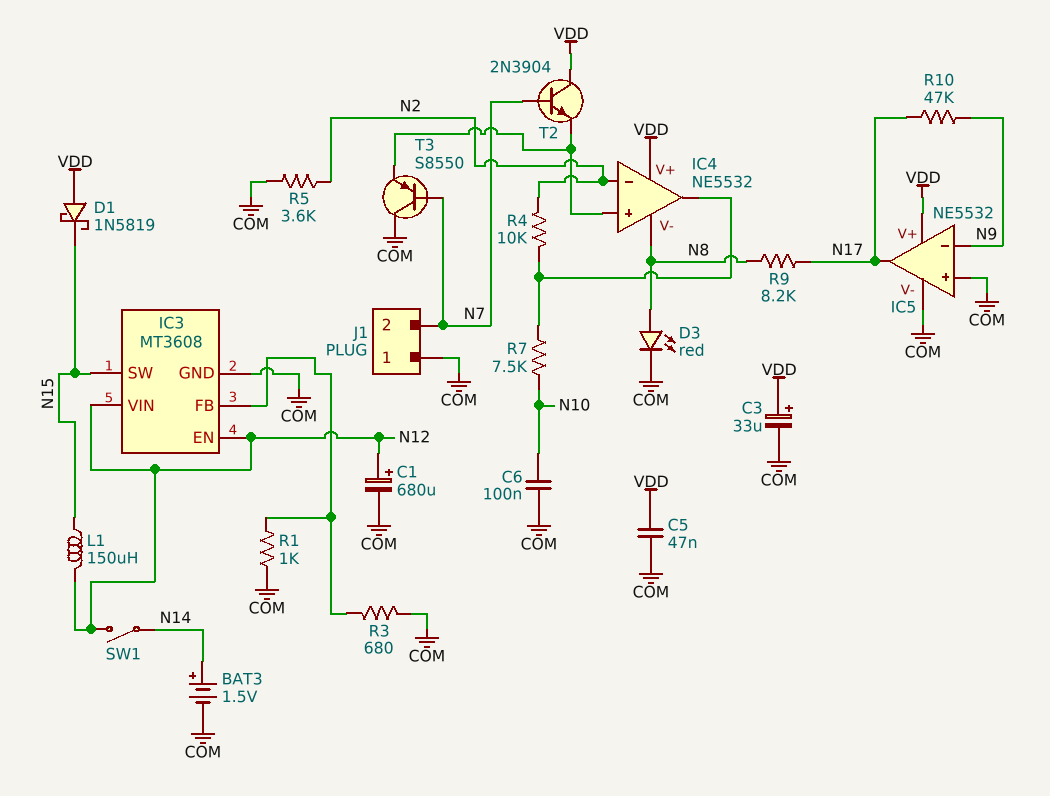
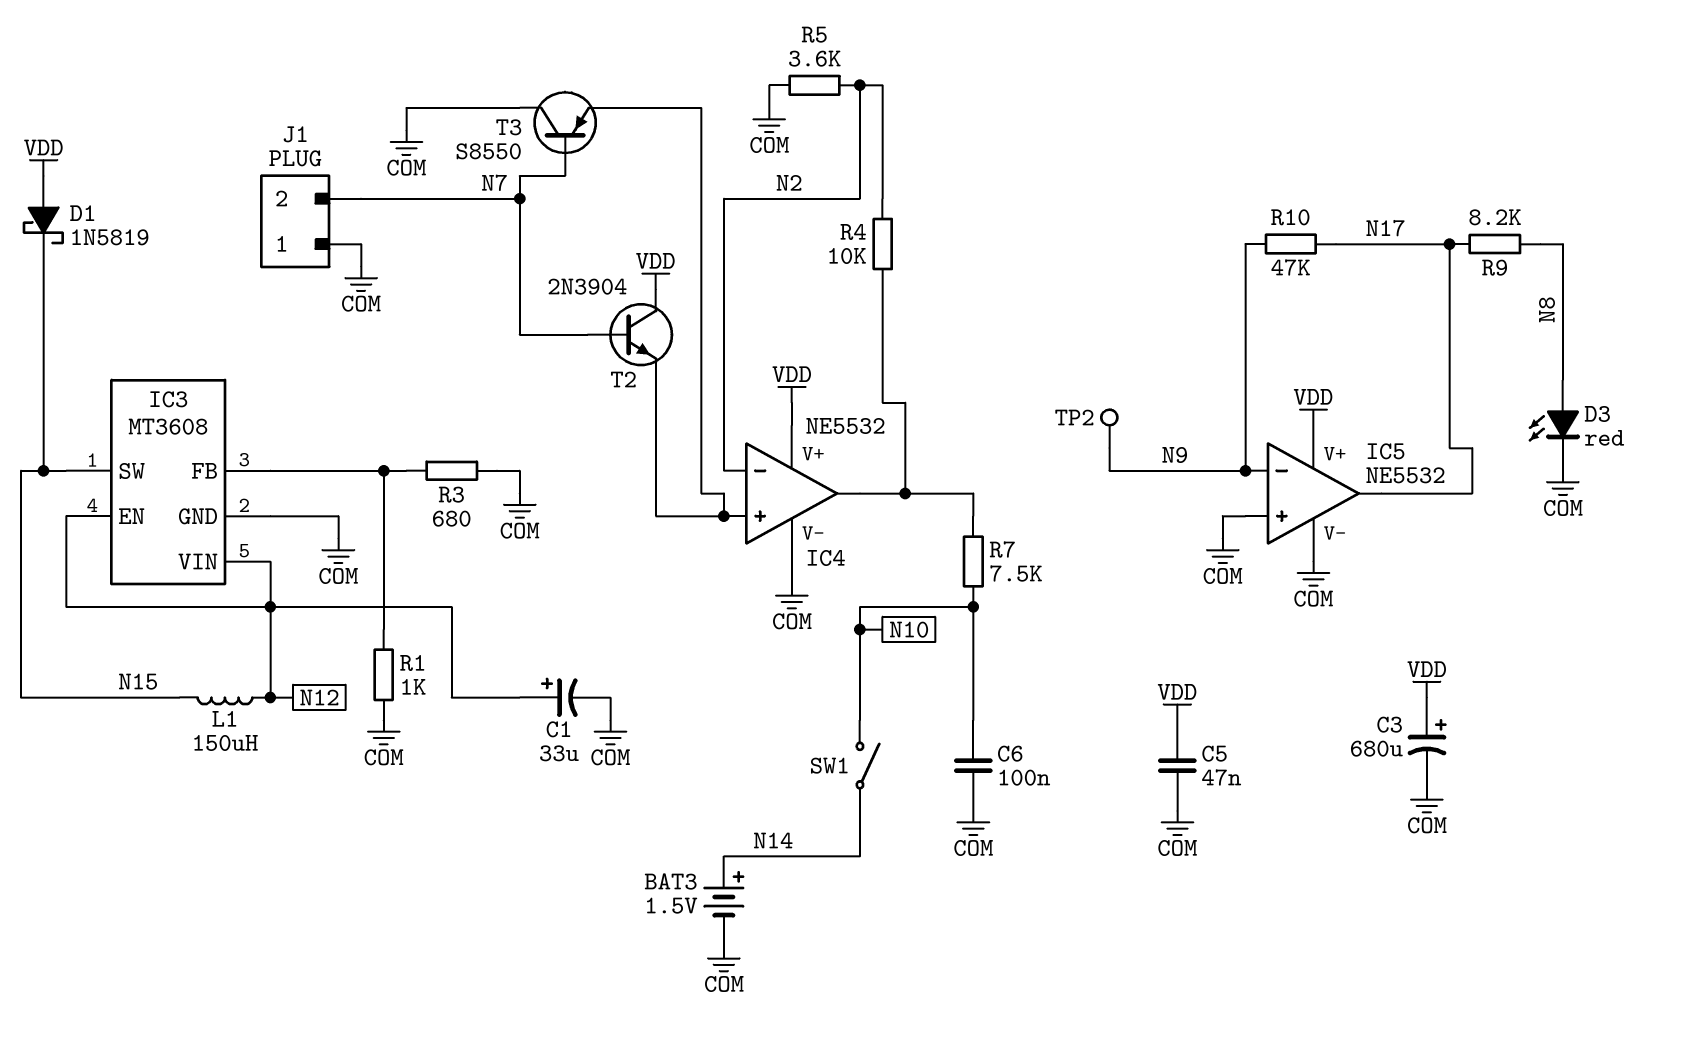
C1: 680uF (plus N12, minus COM) -> 33uF (plus N12, minus COM)
C3: 33uF (plus VDD, minus COM) -> 680uF (plus VDD, minus COM)
IC4 pin V-: N8 -> COM
SW1: switch (N12, N14) -> switch (N10, N14)
TP2: none -> test point (N9)

